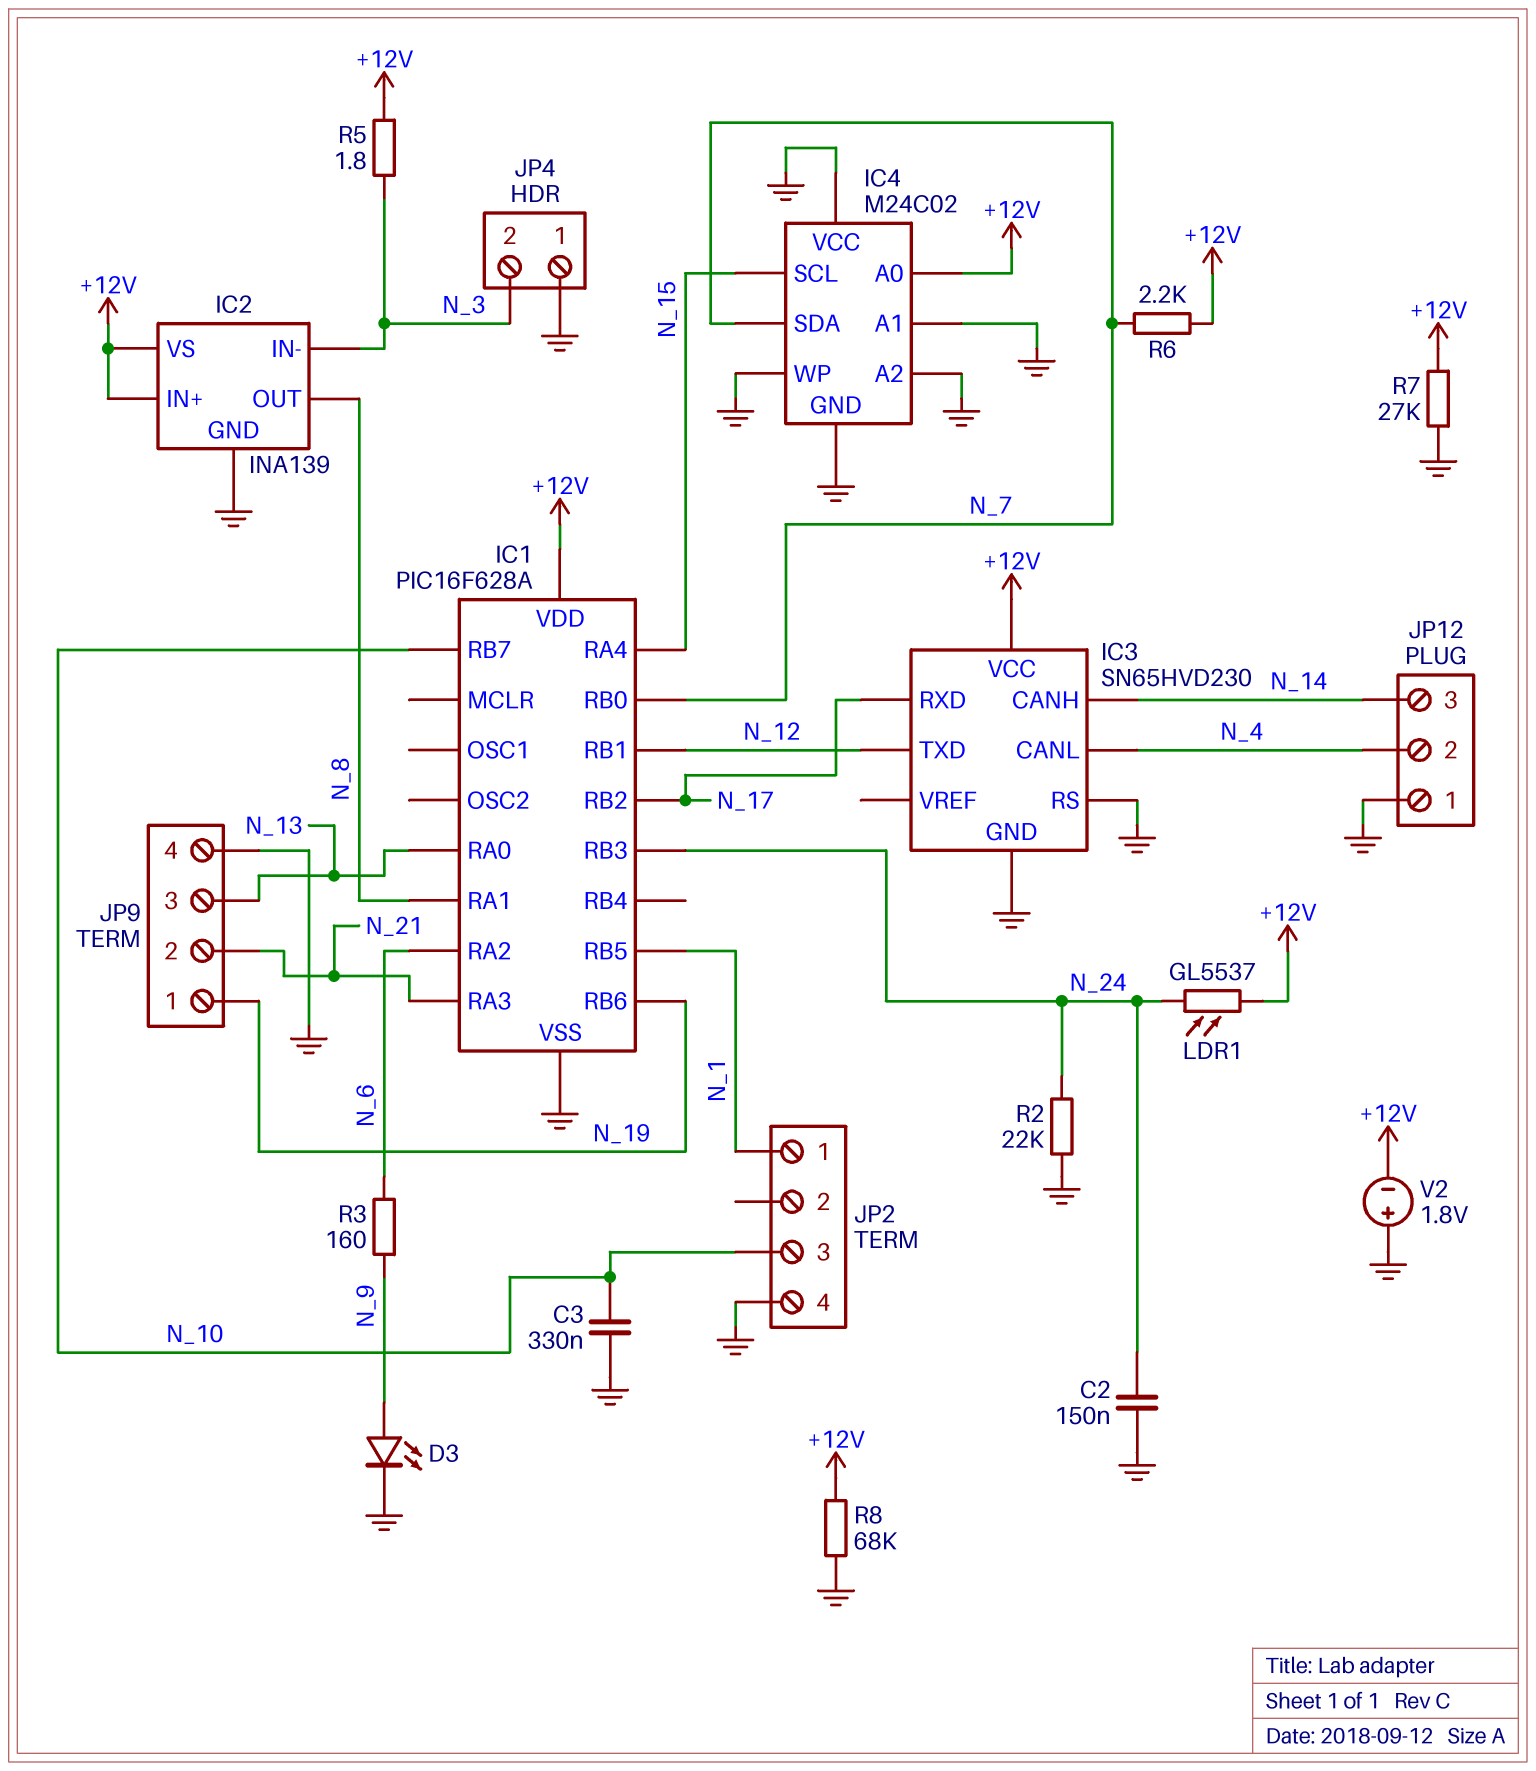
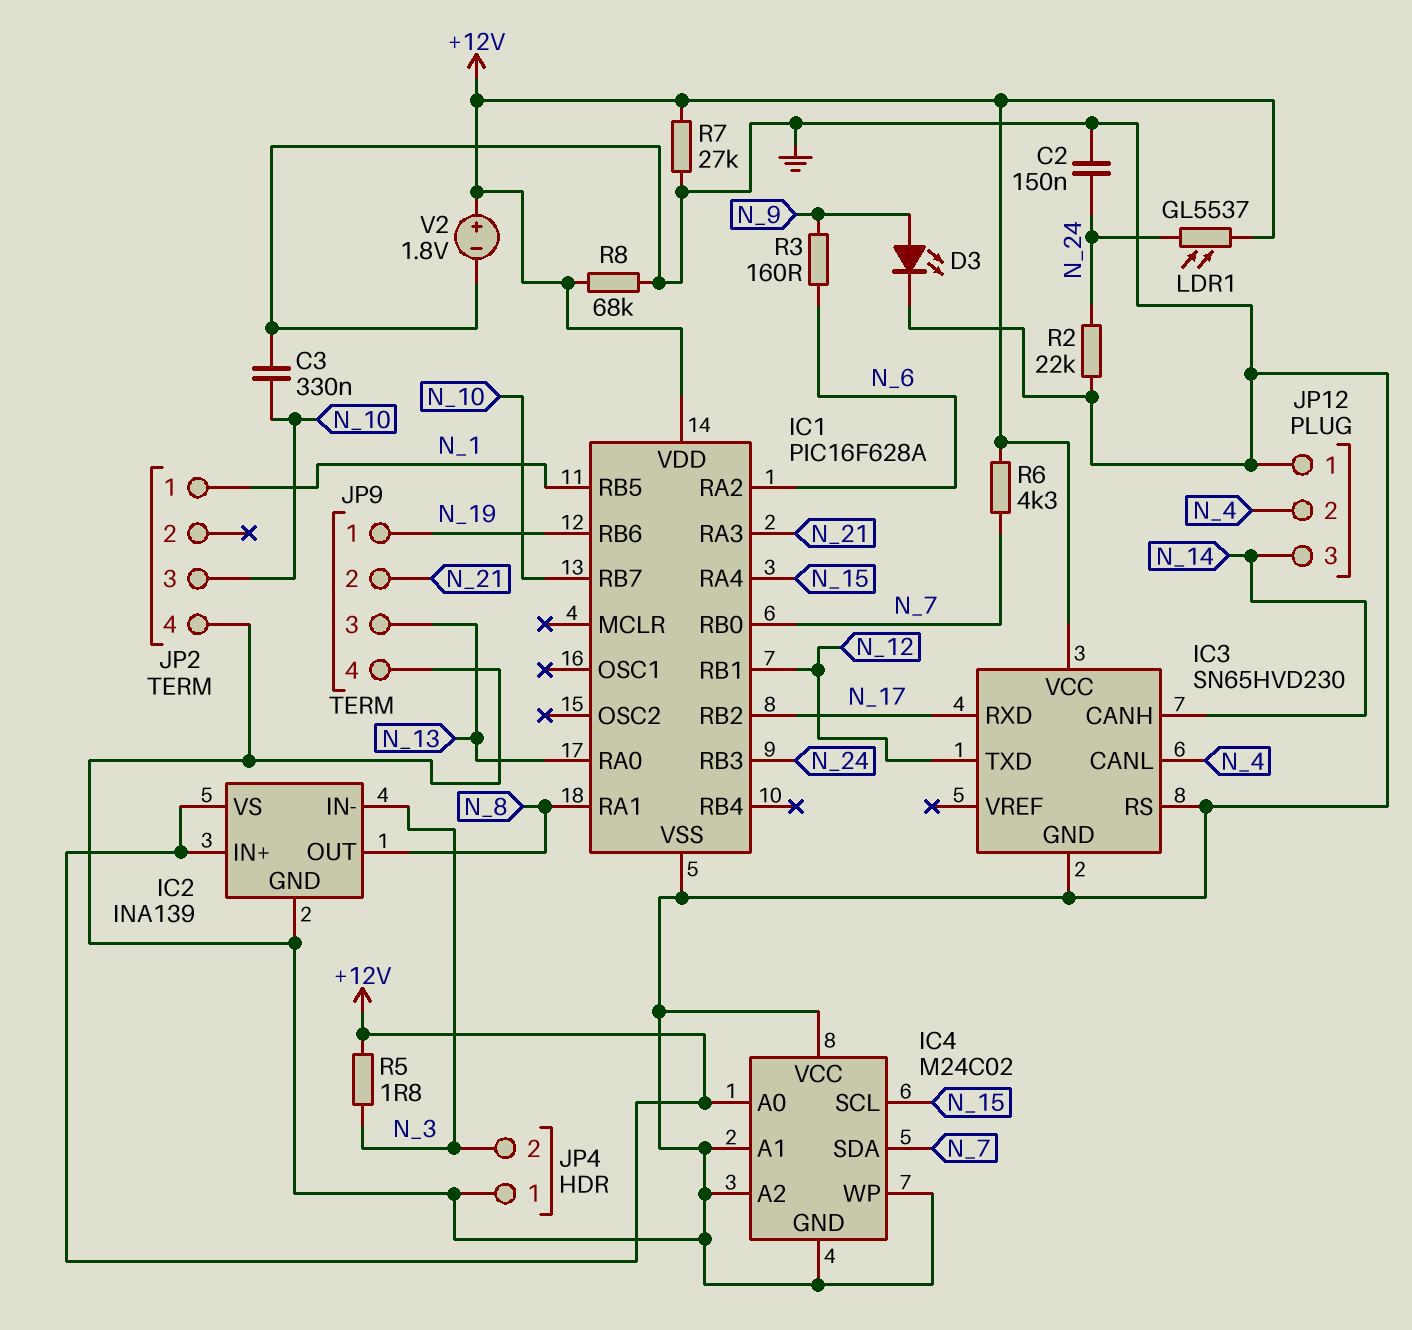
R6: 2.2k (+12V, N_7) -> 4.3k (+12V, N_7)
V2: 1.8V (plus GND, minus +12V) -> 1.8V (plus +12V, minus GND)

